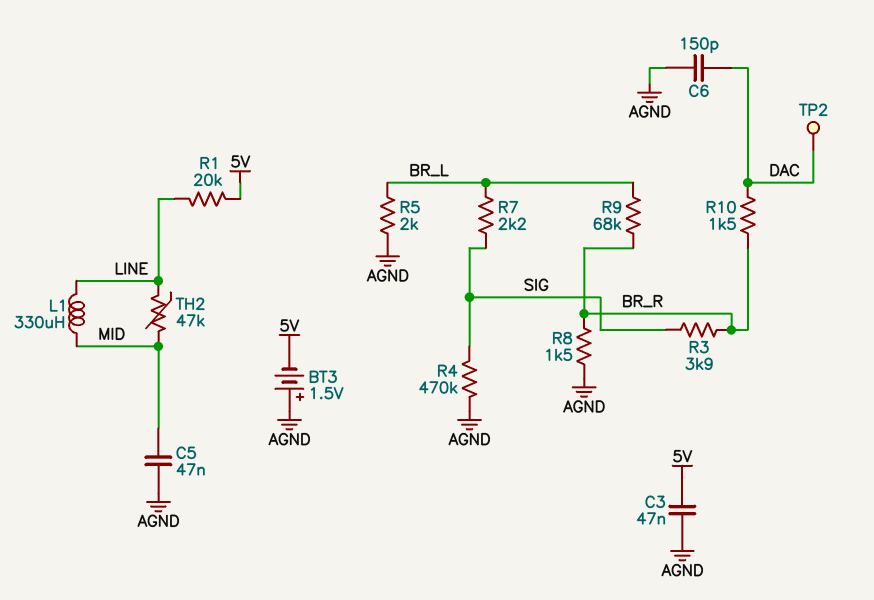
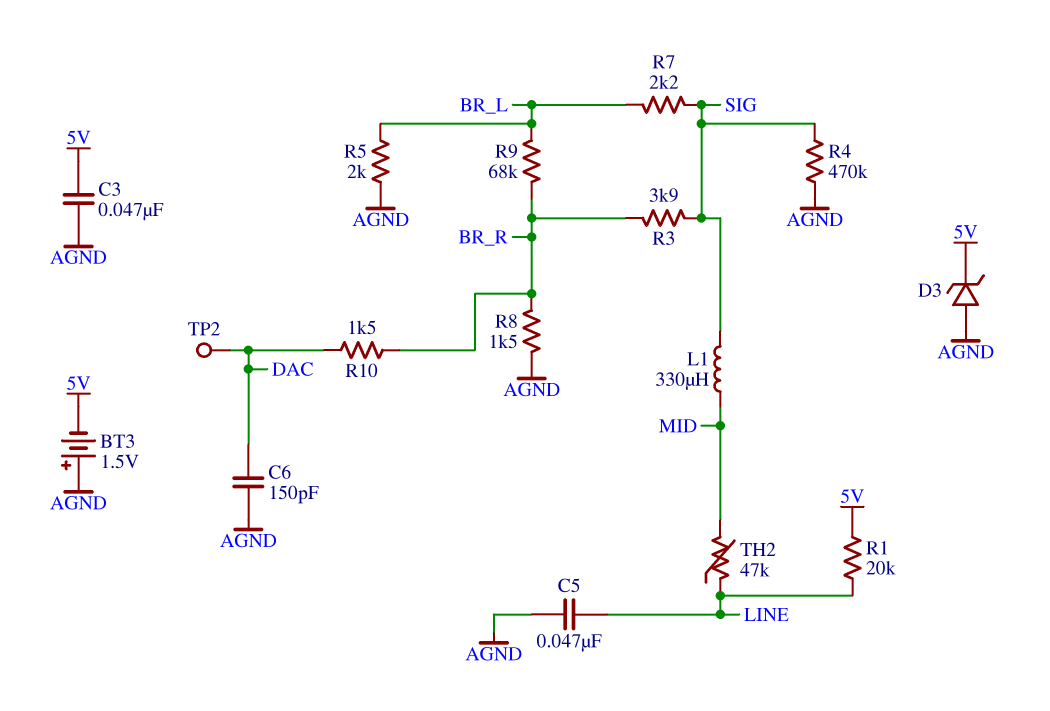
C5: 47nF (AGND, MID) -> 47nF (AGND, LINE)
D3: none -> zener (A AGND, K 5V)
L1: 330uH (LINE, MID) -> 330uH (MID, SIG)

